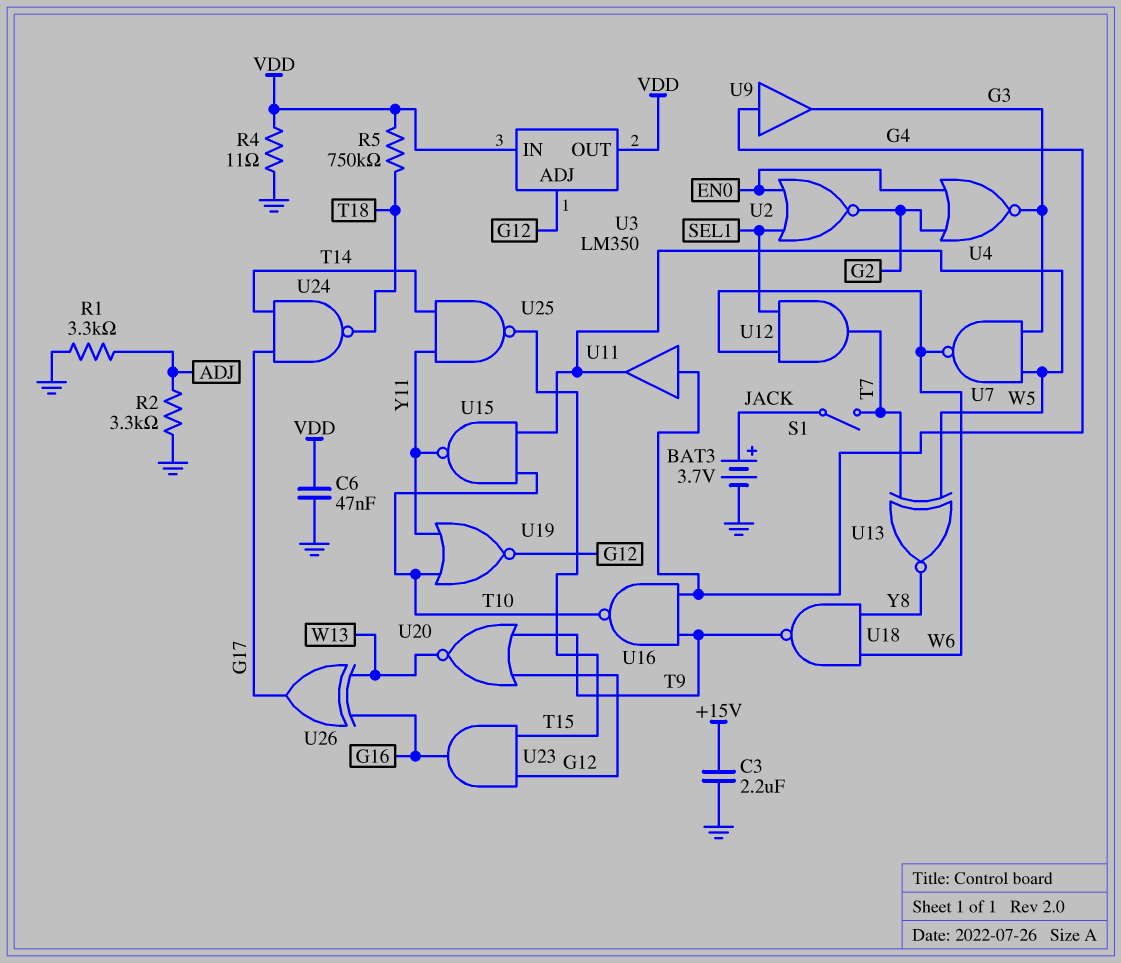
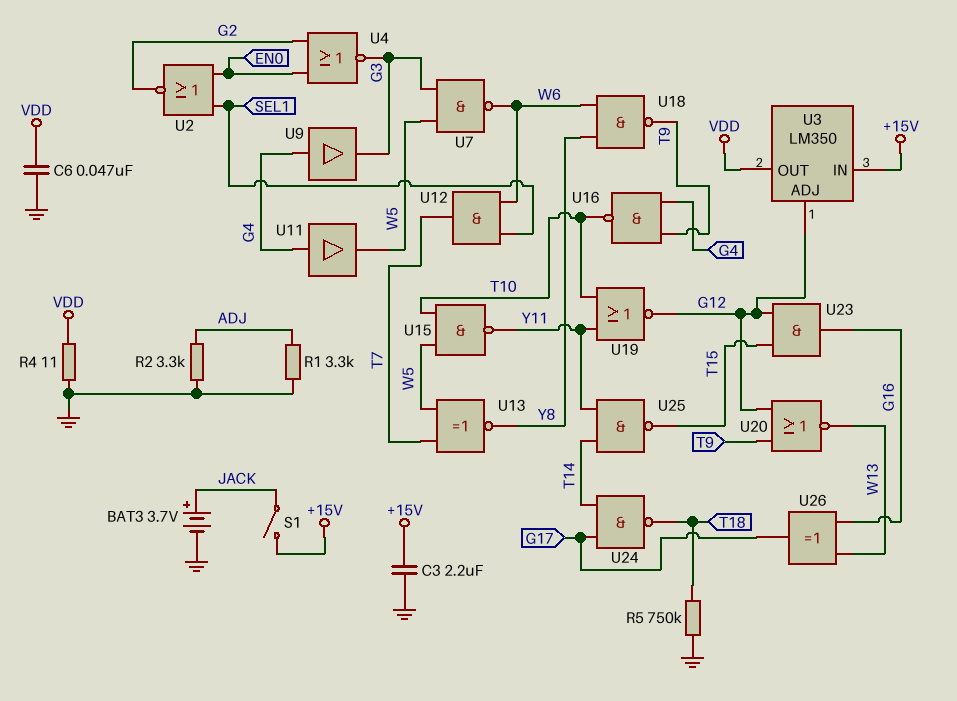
R5: 750k (T18, VDD) -> 750k (GND, T18)
S1: switch (JACK, T7) -> switch (+15V, JACK)
U3 pin IN: VDD -> +15V

